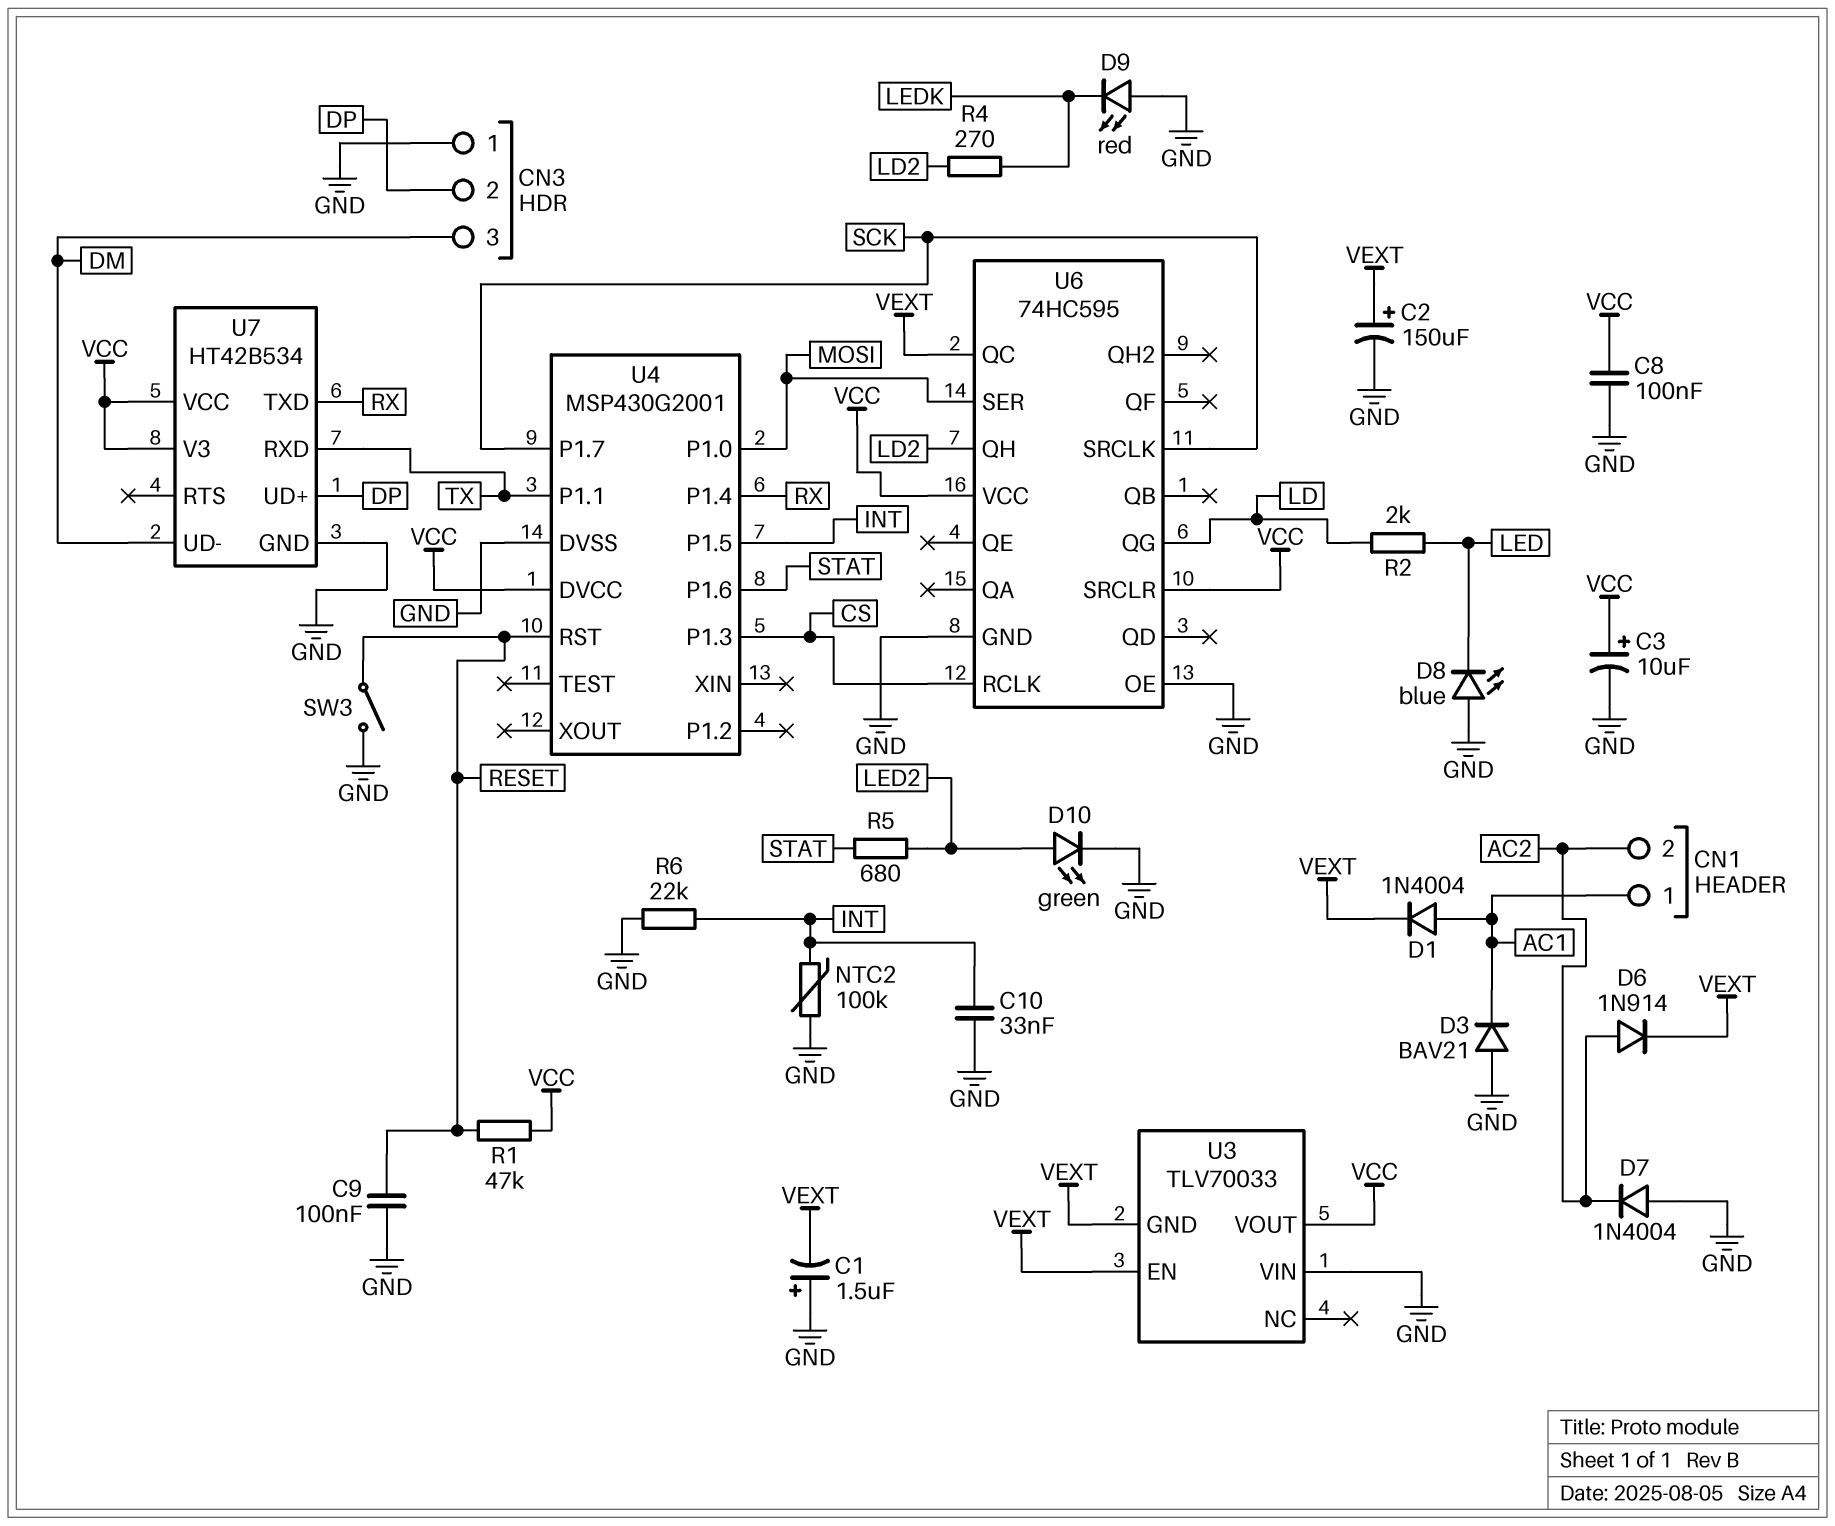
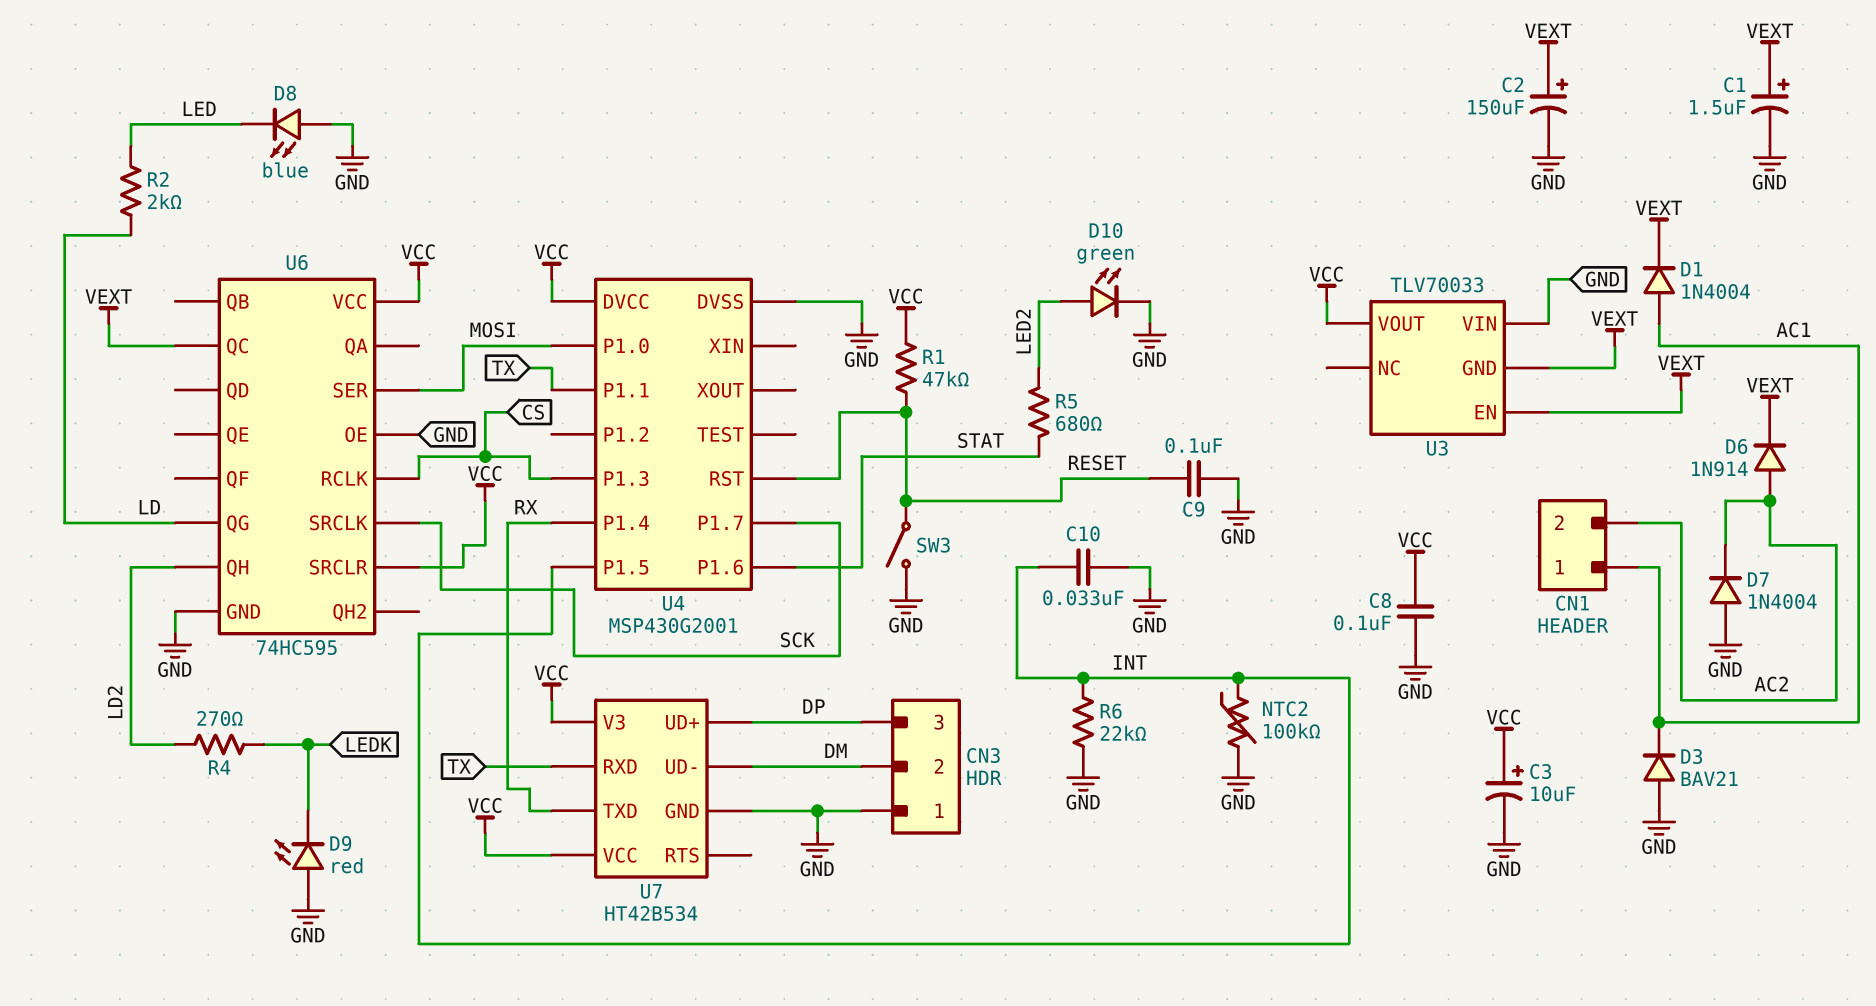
C1: 1.5uF (plus GND, minus VEXT) -> 1.5uF (plus VEXT, minus GND)
CN3 pin 2: DP -> DM
CN3 pin 3: DM -> DP

